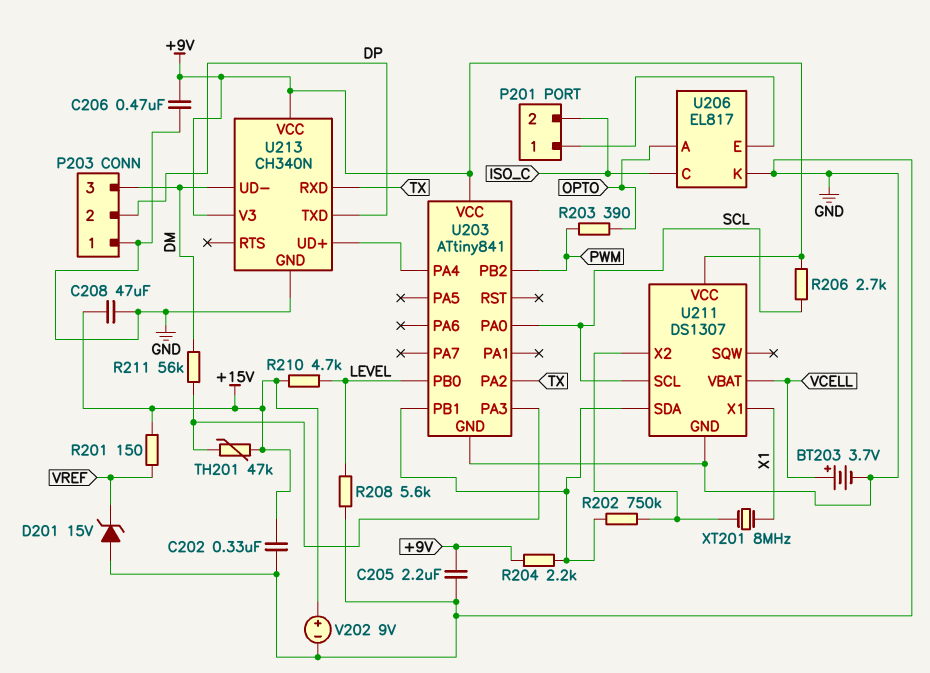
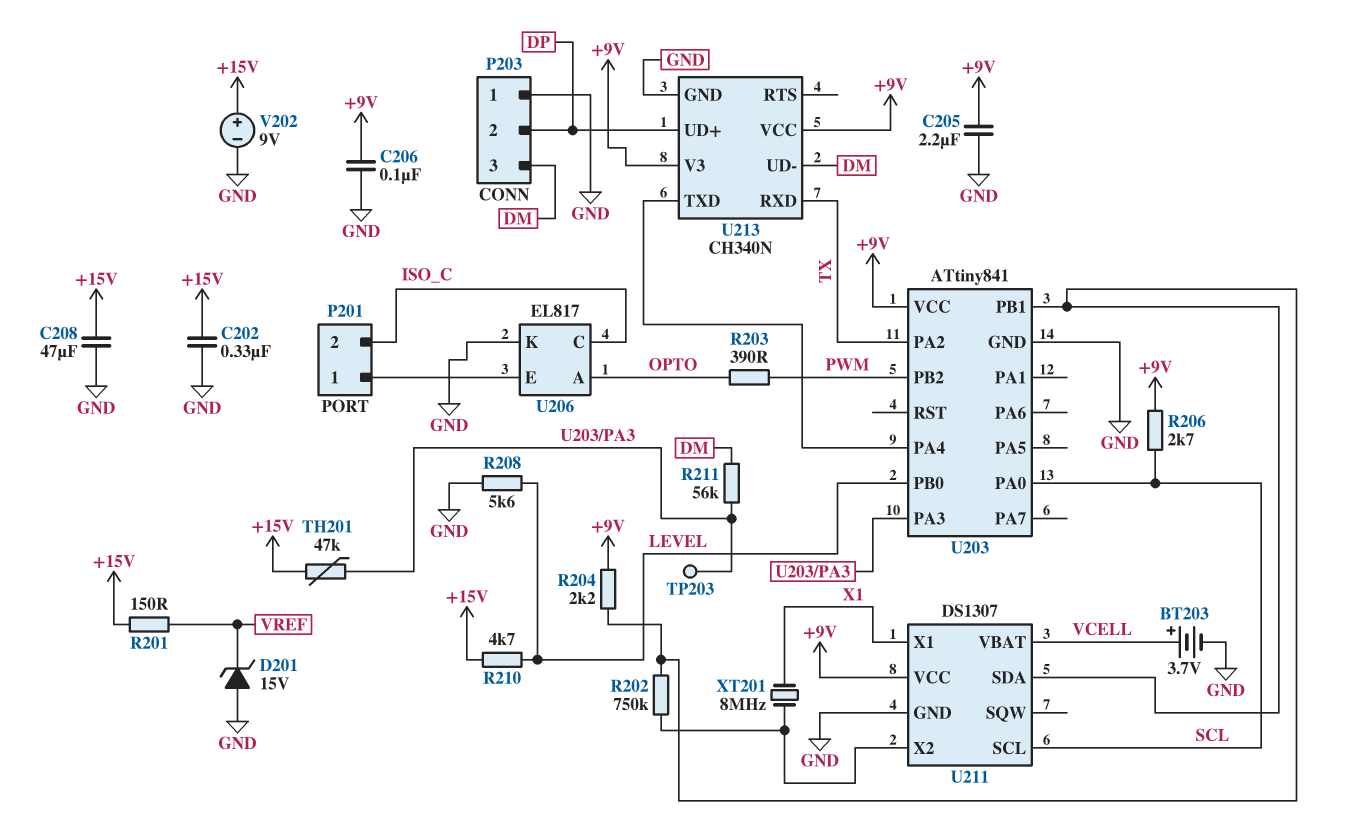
C206: 470nF (+9V, GND) -> 100nF (+9V, GND)
TP203: none -> test point (U203/PA3)
U213 pin TXD: DP -> U203/PA4
U213 pin UD+: U203/PA4 -> DP

